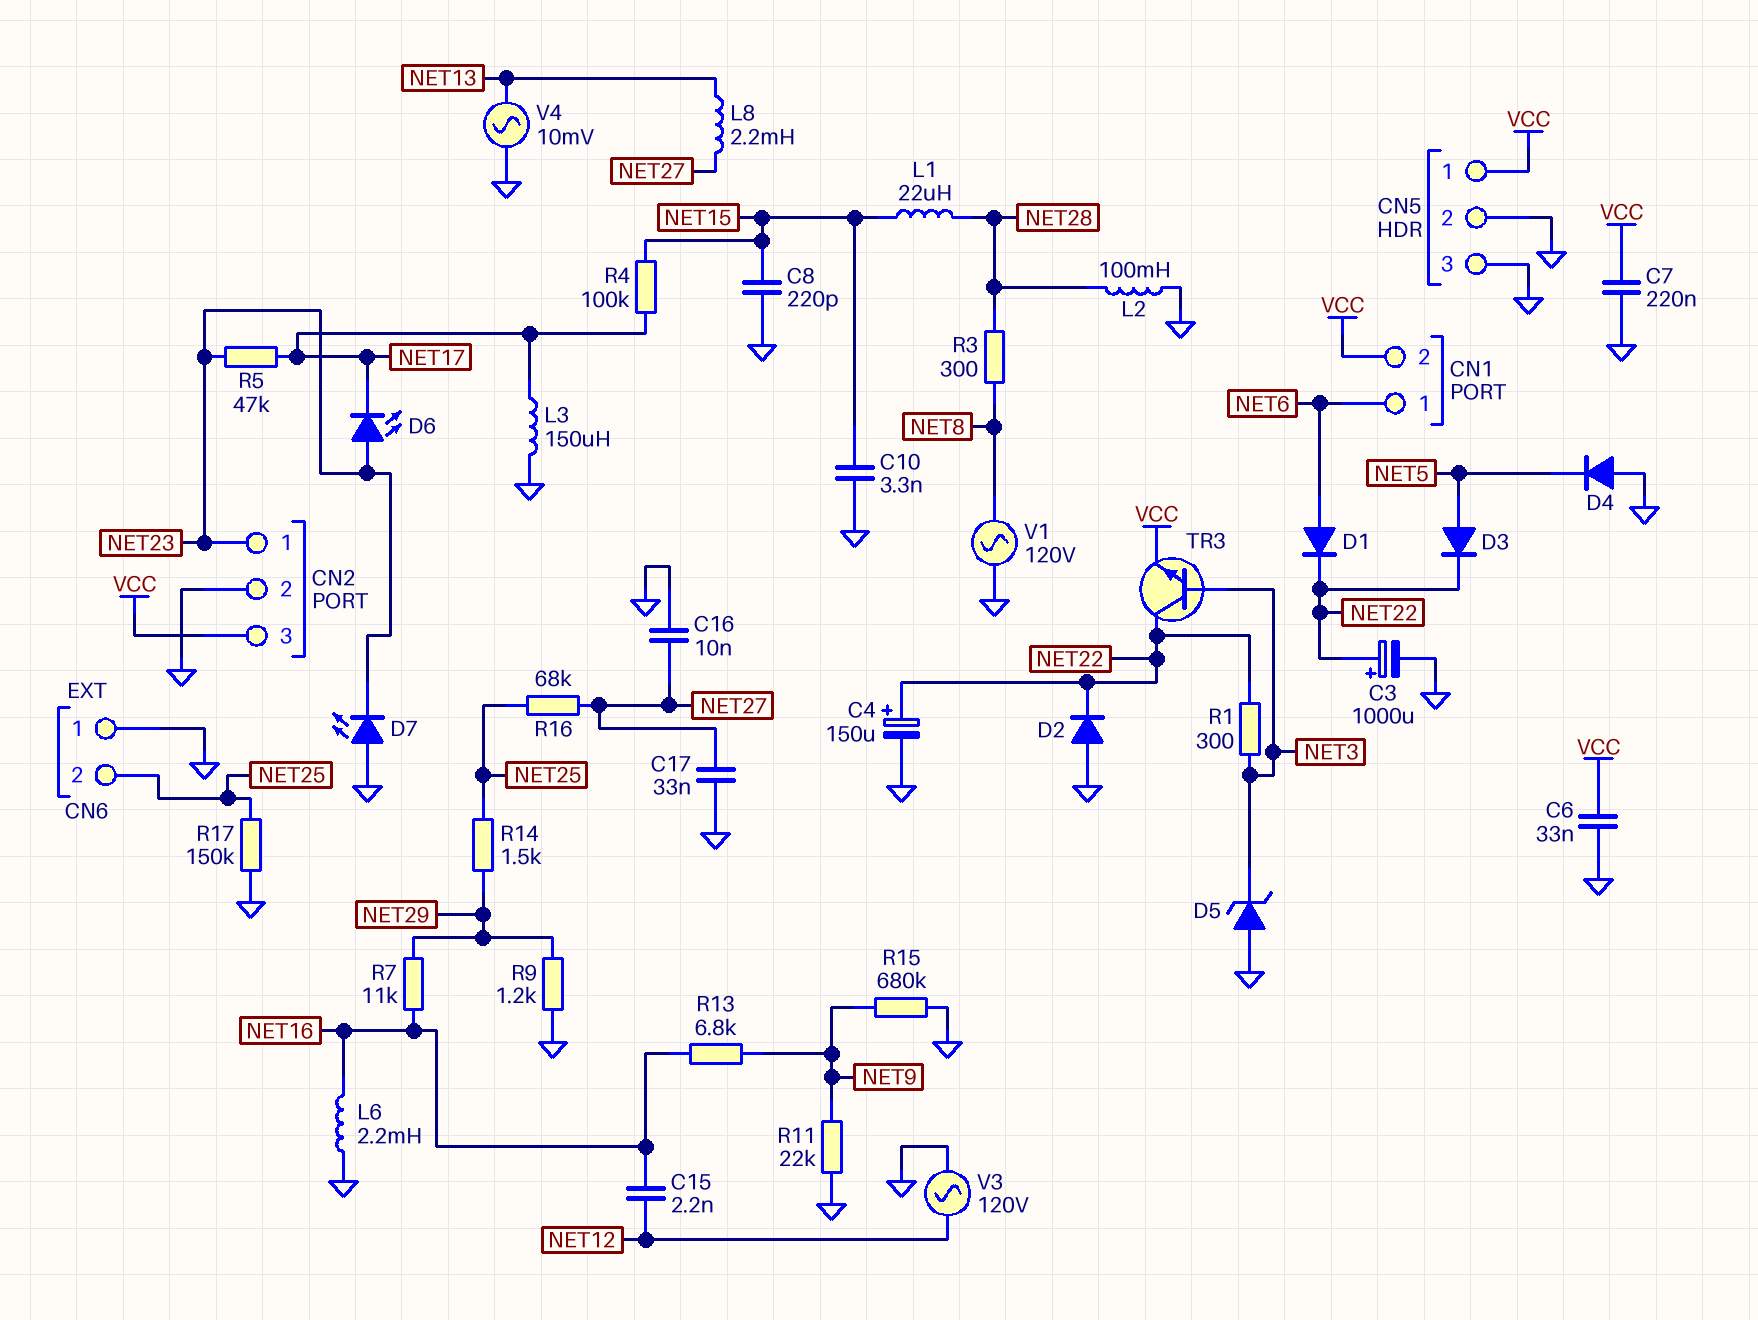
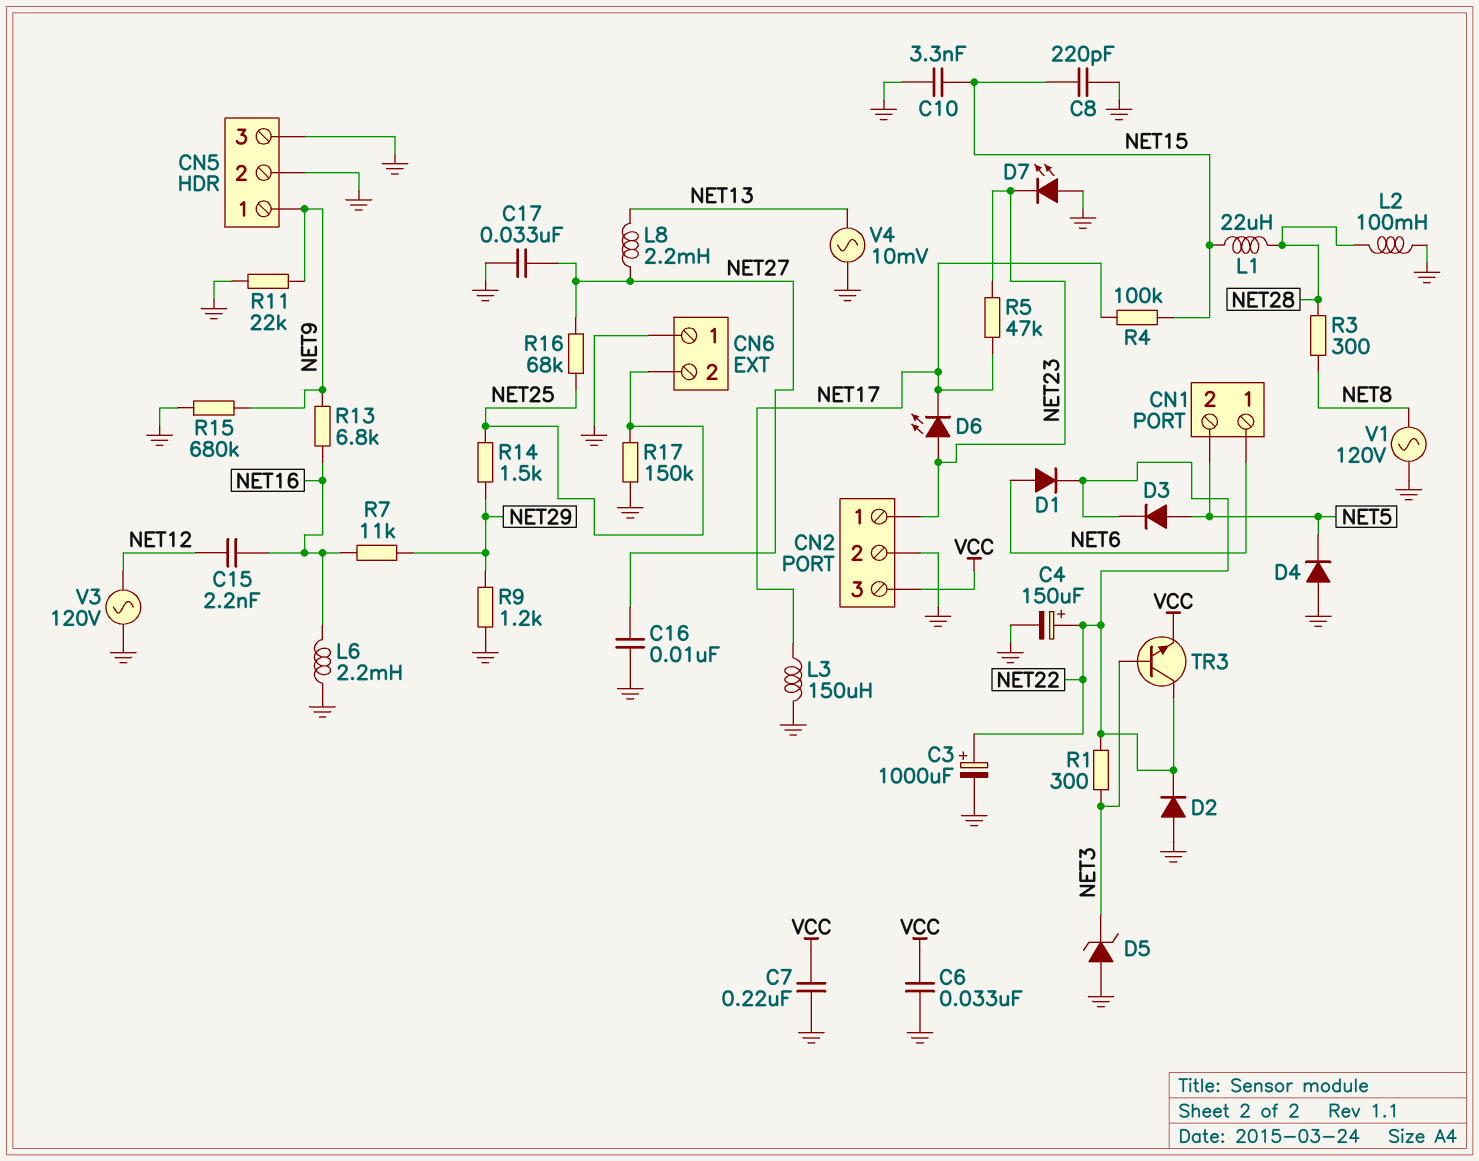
CN1 pin 2: VCC -> NET5
CN5 pin 1: VCC -> NET9

